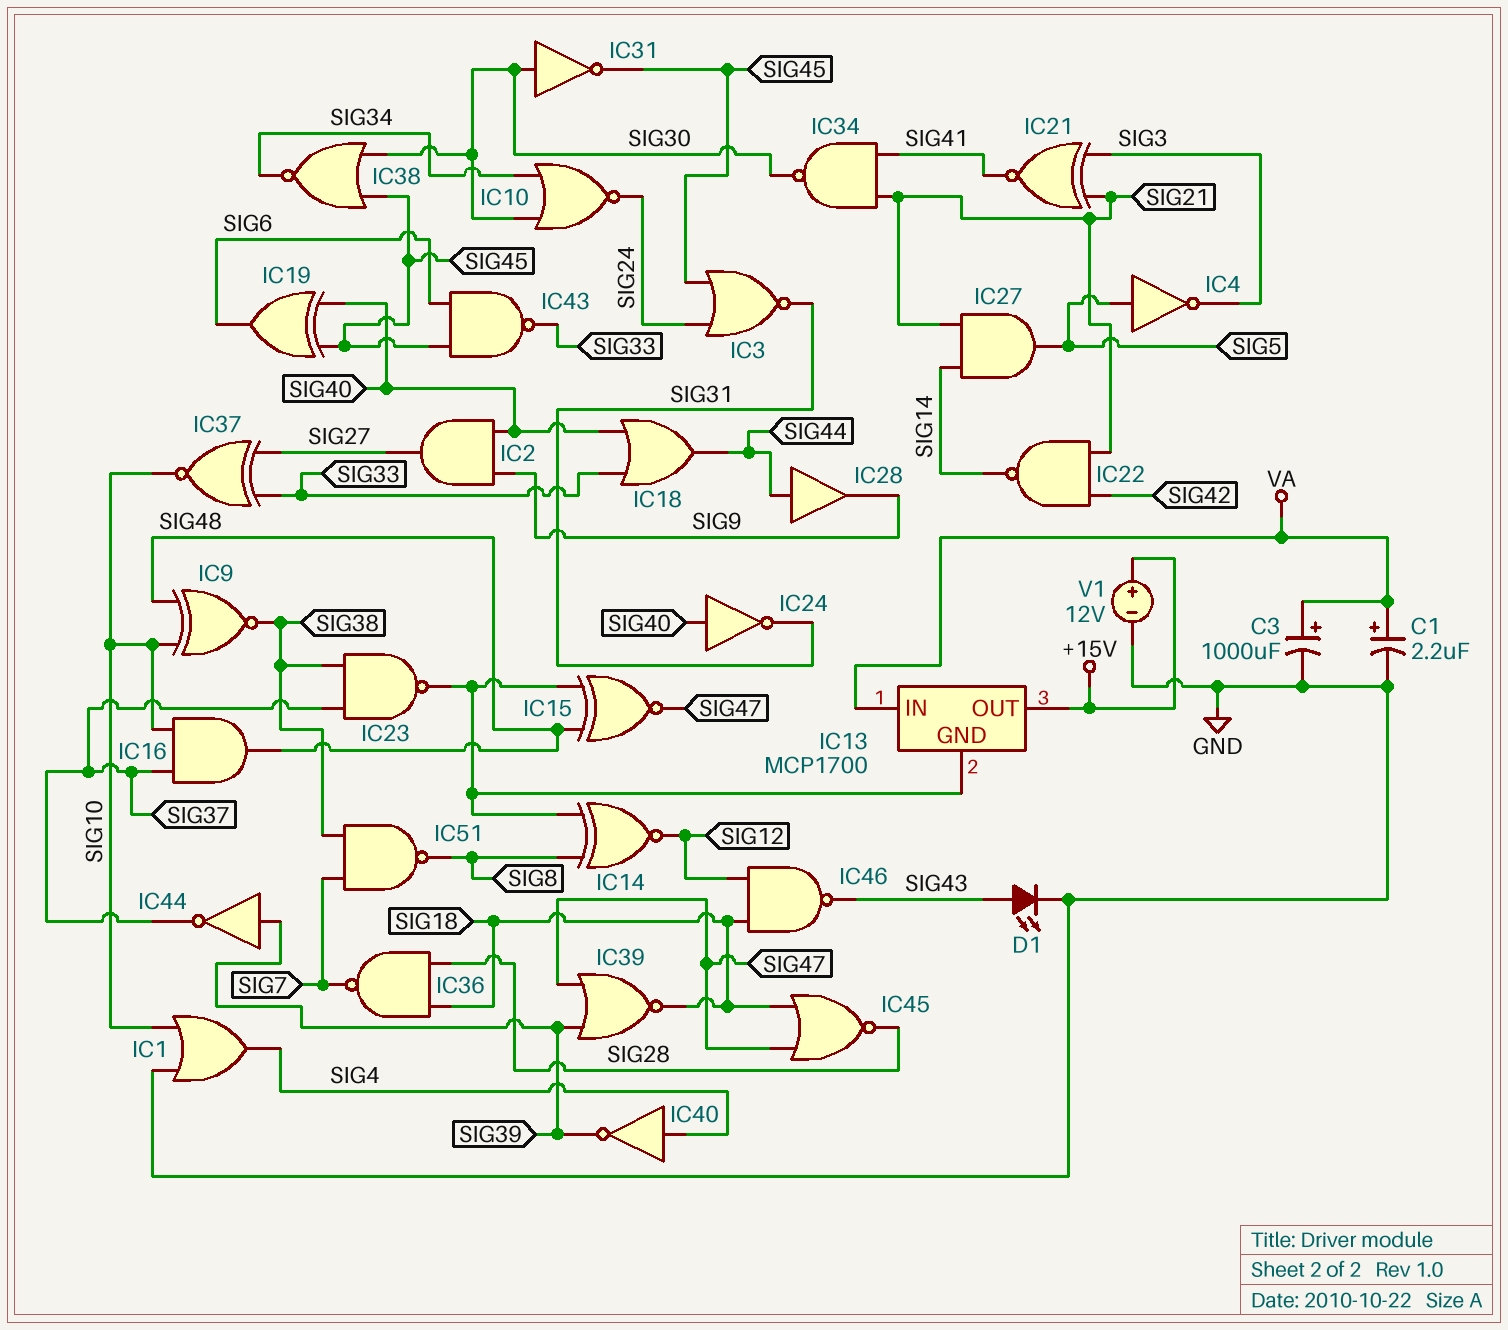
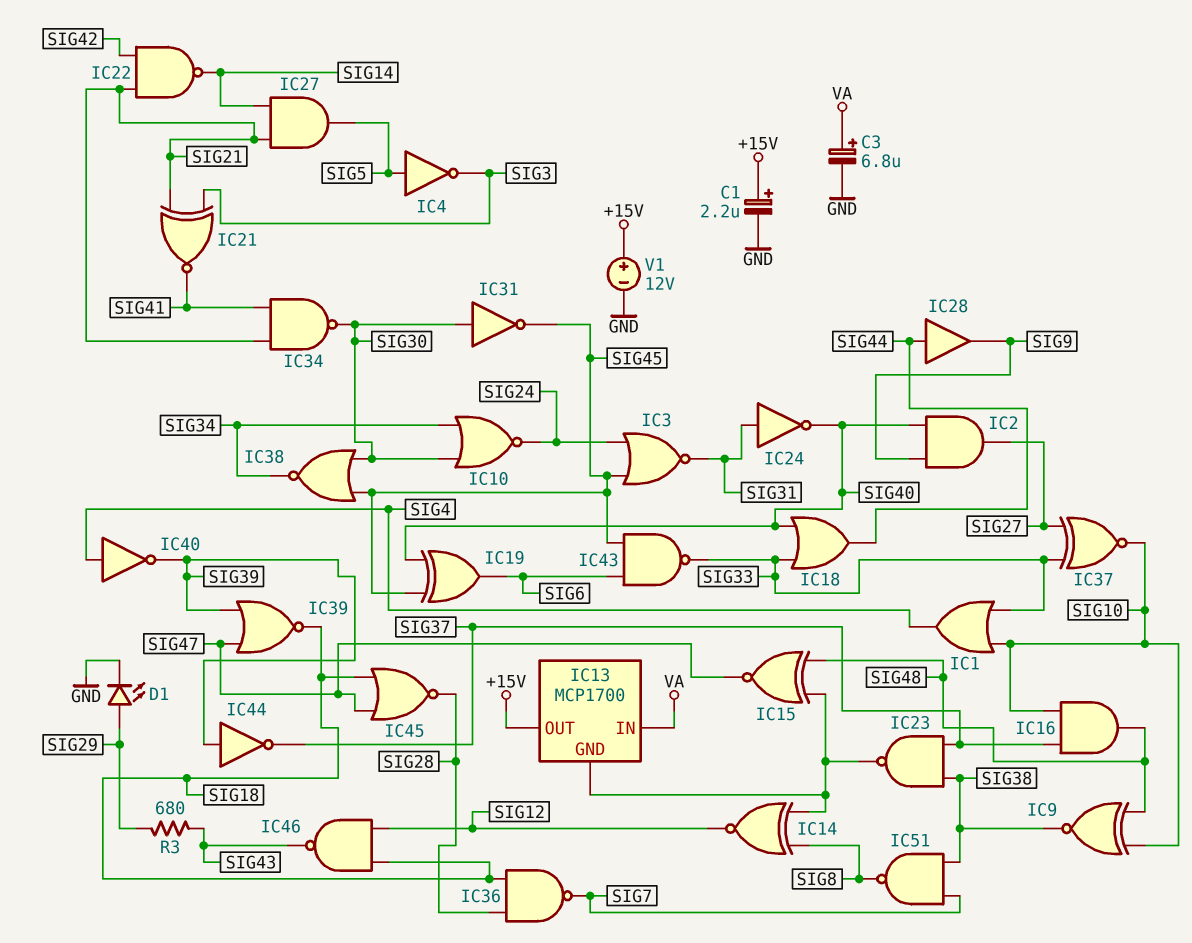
C1: 2.2uF (plus VA, minus GND) -> 2.2uF (plus +15V, minus GND)
C3: 1000uF (plus VA, minus GND) -> 6.8uF (plus VA, minus GND)
D1: LED (A SIG43, K GND) -> LED (A SIG29, K GND)
IC1: OR (in GND, in SIG10, out SIG4) -> OR (in SIG10, in SIG33, out SIG4)
IC24: NOT (in SIG40, out SIG31) -> NOT (in SIG31, out SIG40)
R3: none -> 680 (SIG29, SIG43)

